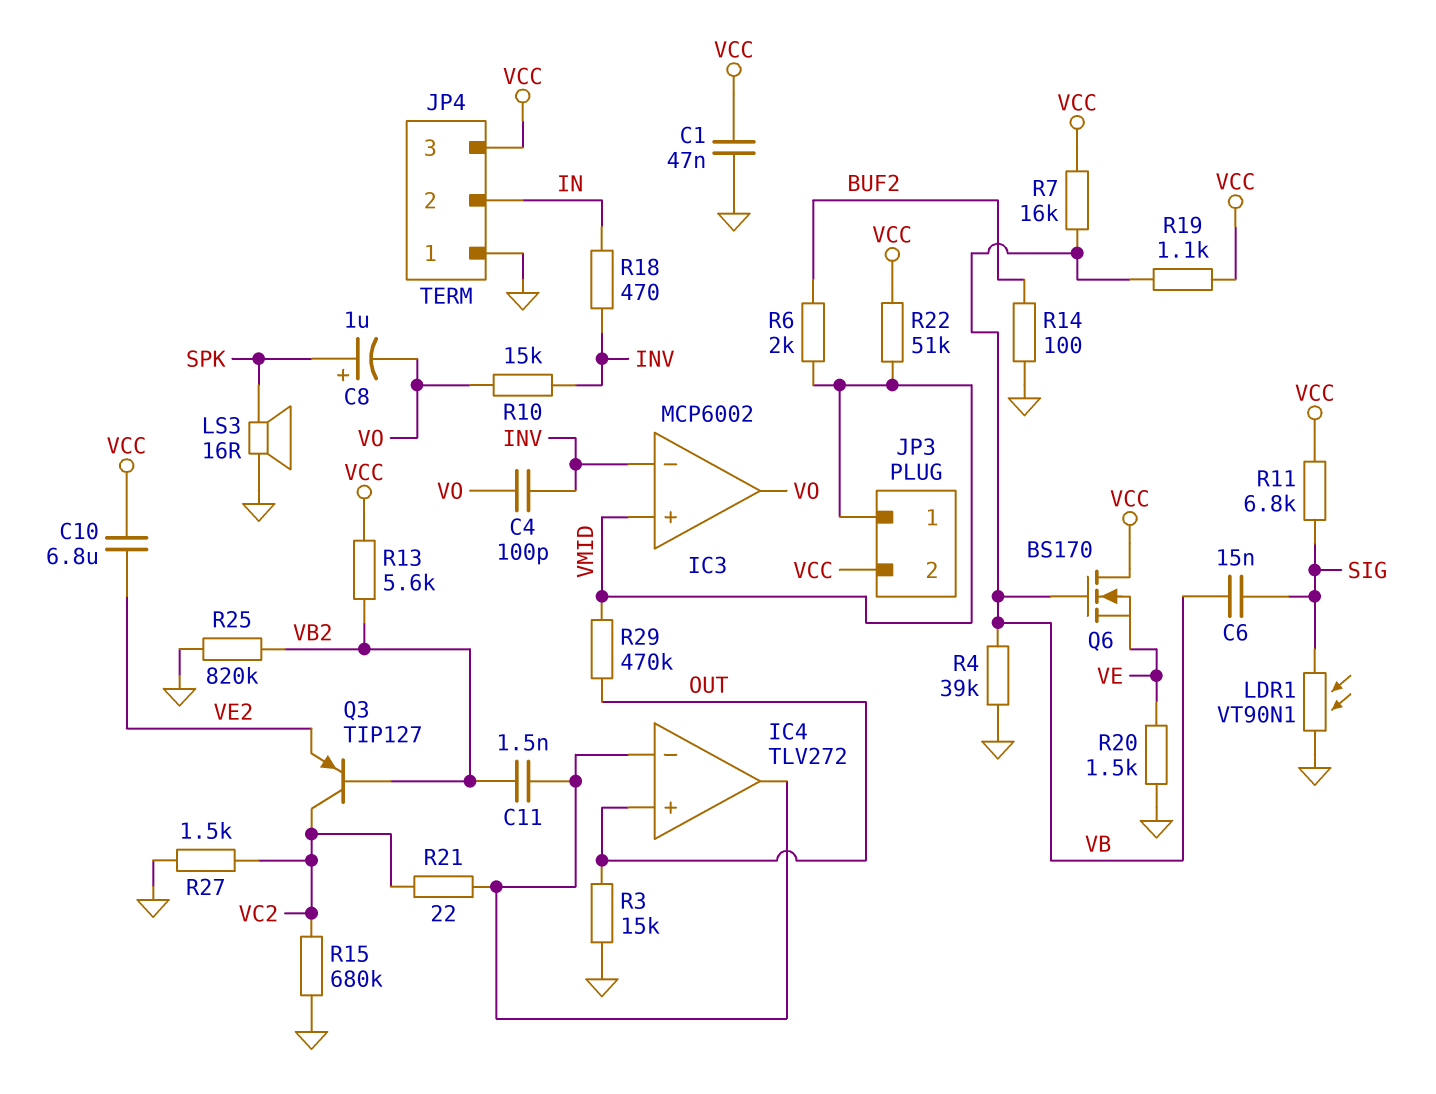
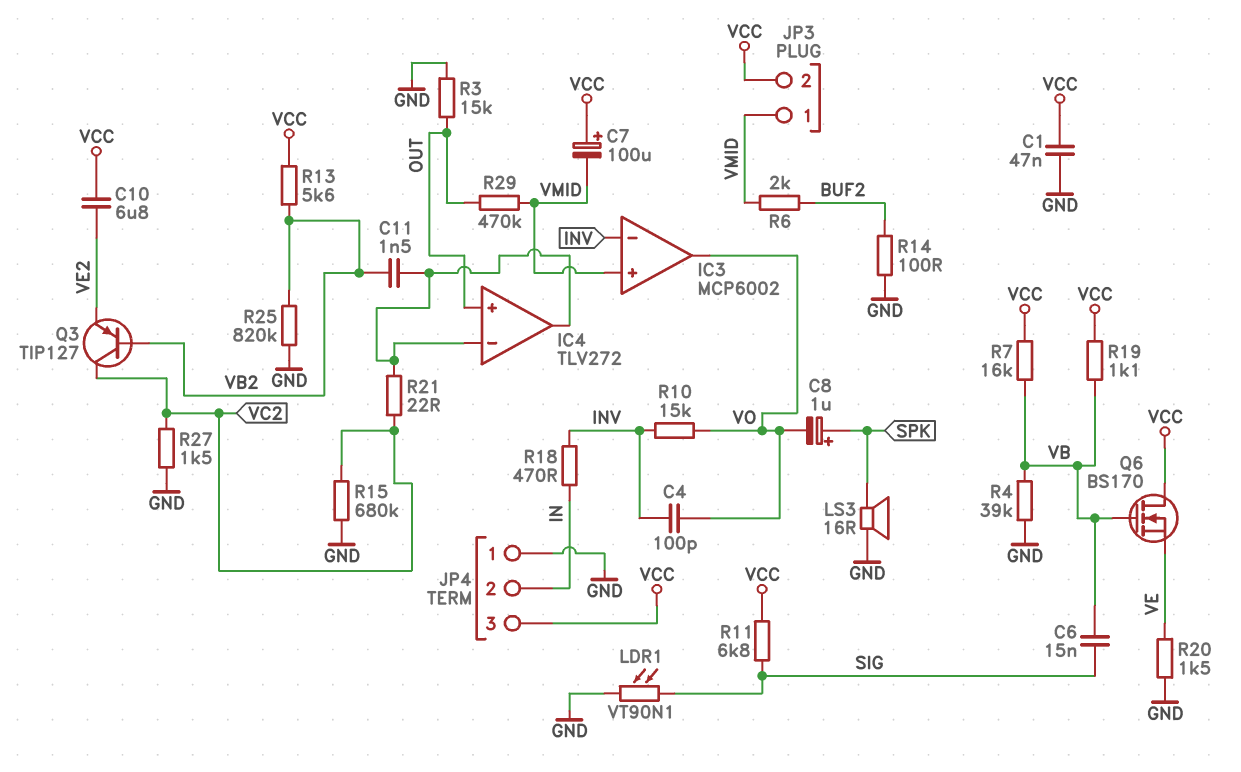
C7: none -> 100uF (plus VCC, minus VMID)
R22: 51k (VCC, VMID) -> none

